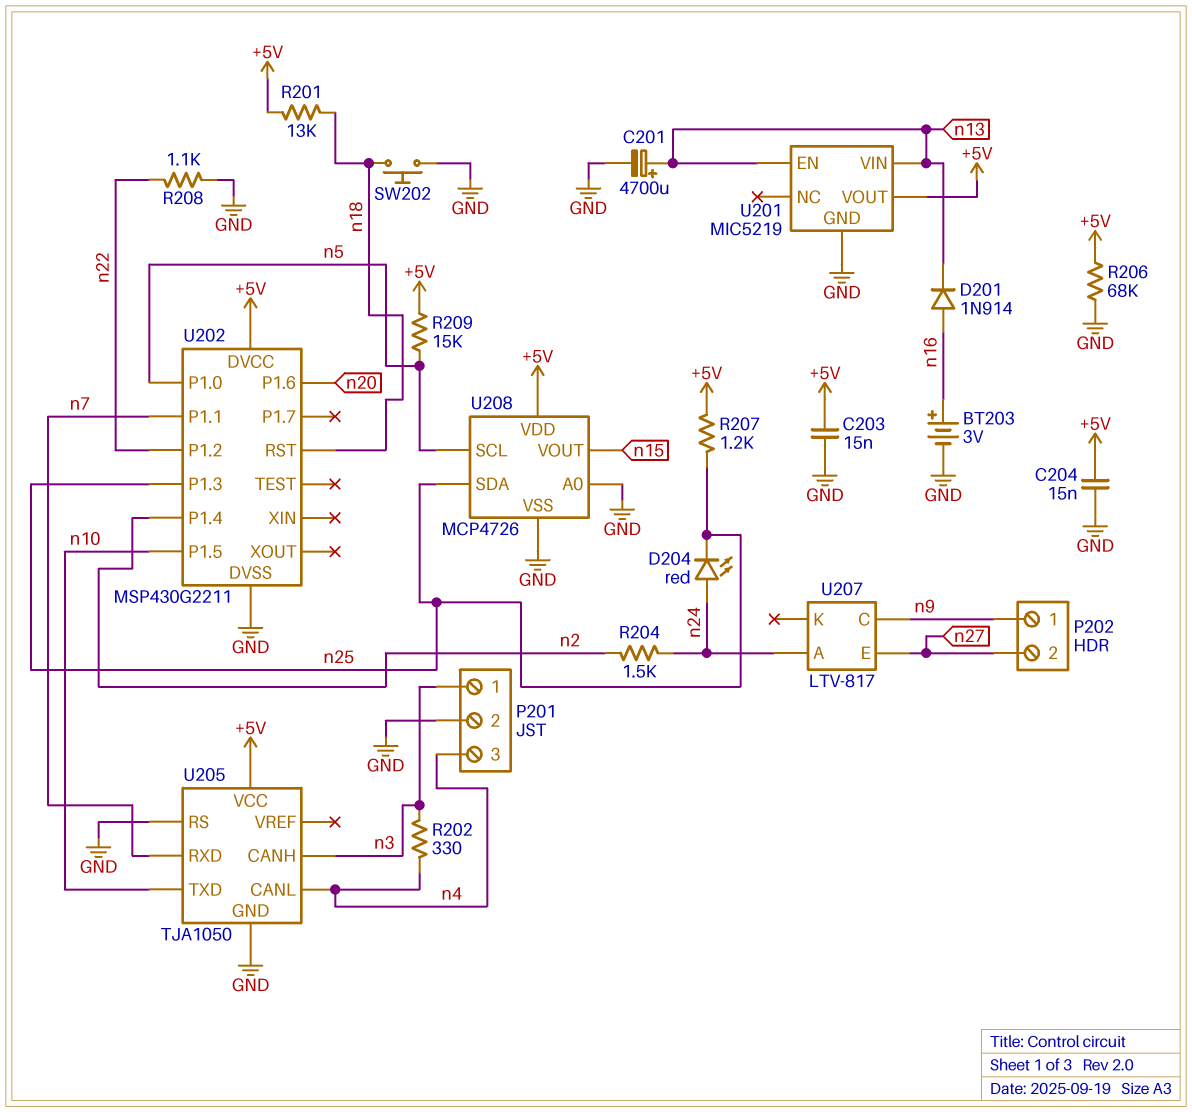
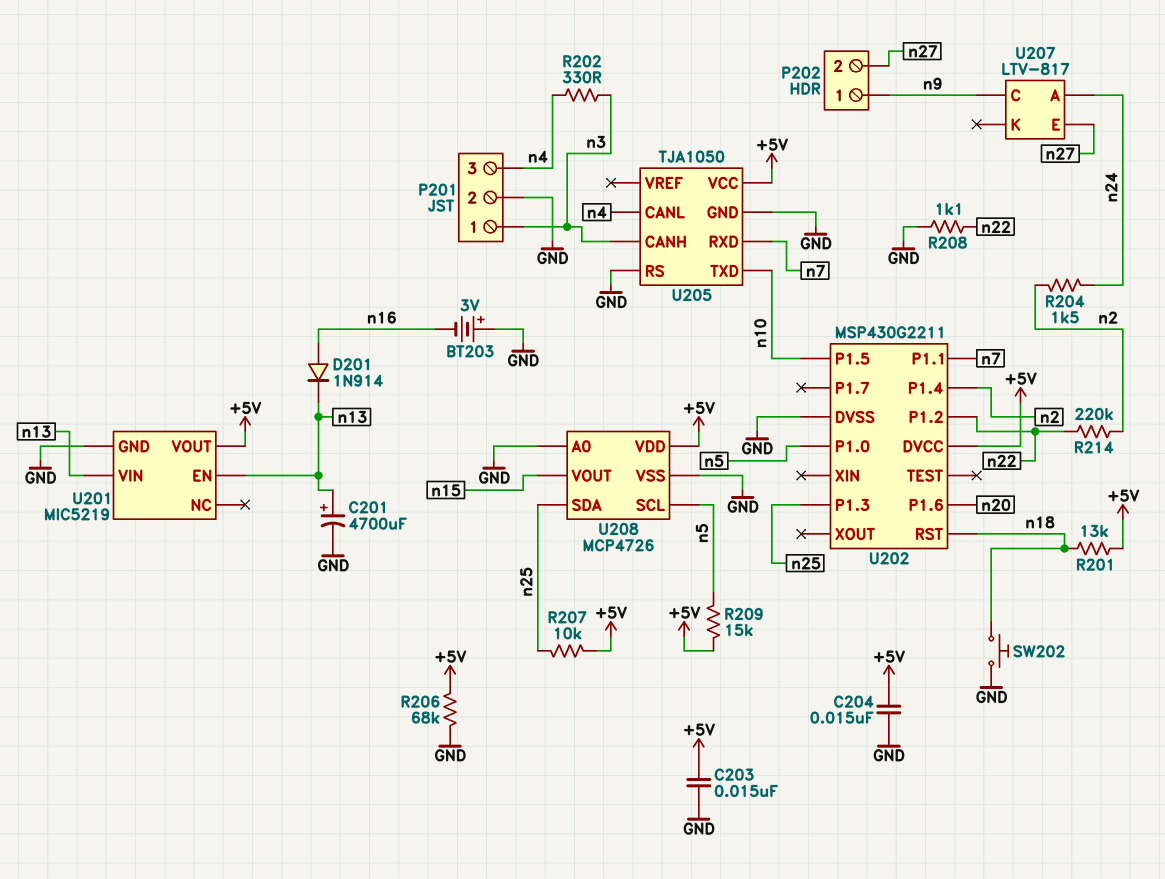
BT203: 3V (plus n16, minus GND) -> 3V (plus GND, minus n16)
D204: LED red (A n24, K n25) -> none
R207: 1.2k (+5V, n25) -> 10k (+5V, n25)
R214: none -> 220k (n2, n22)

